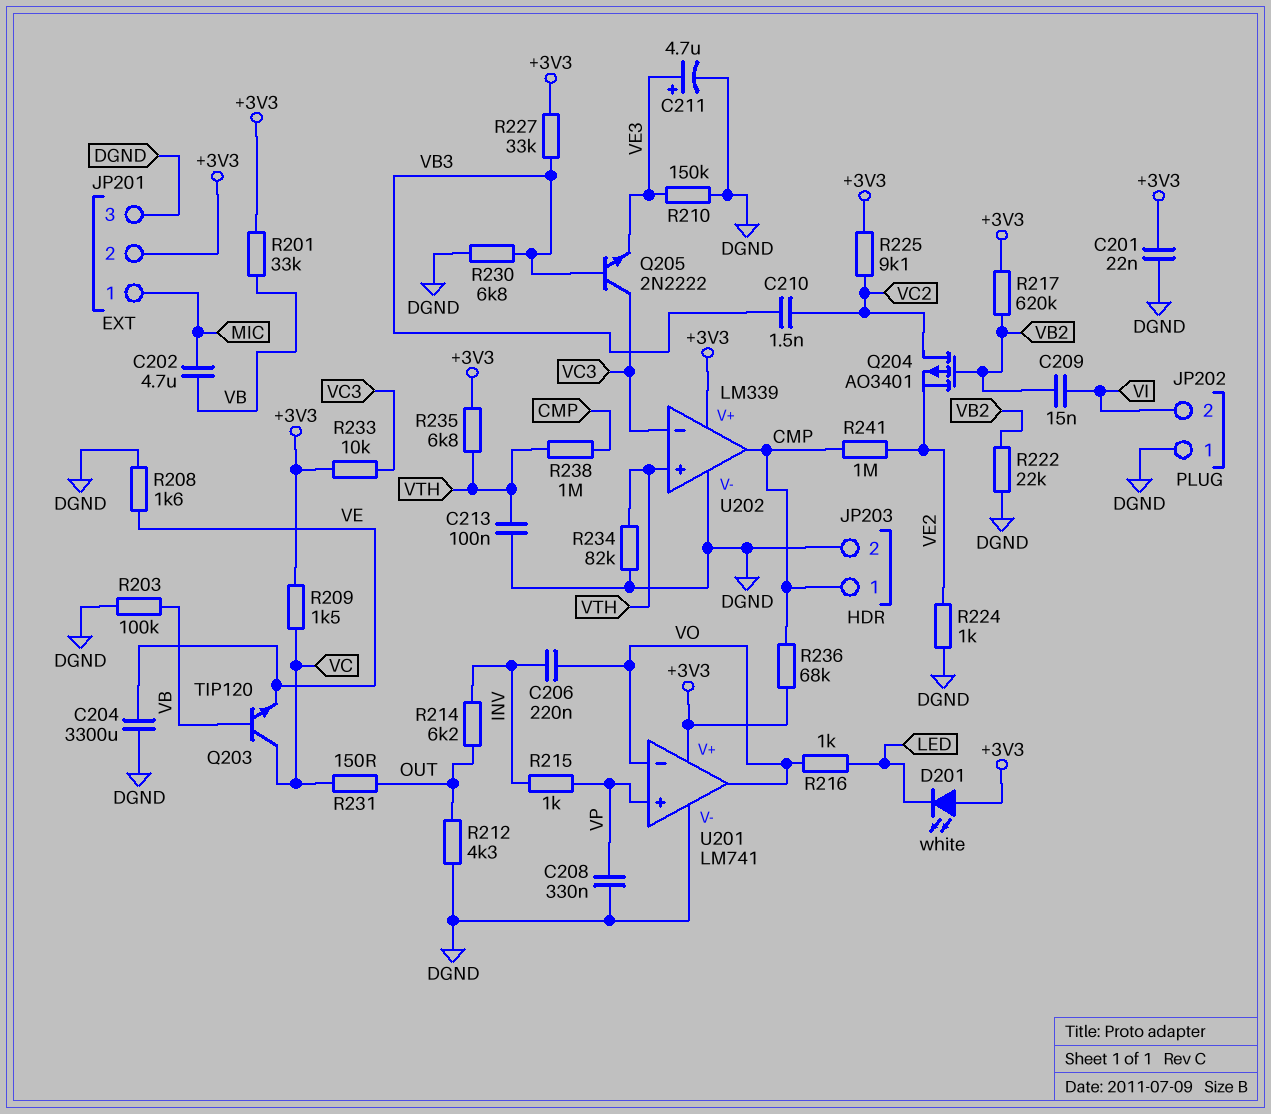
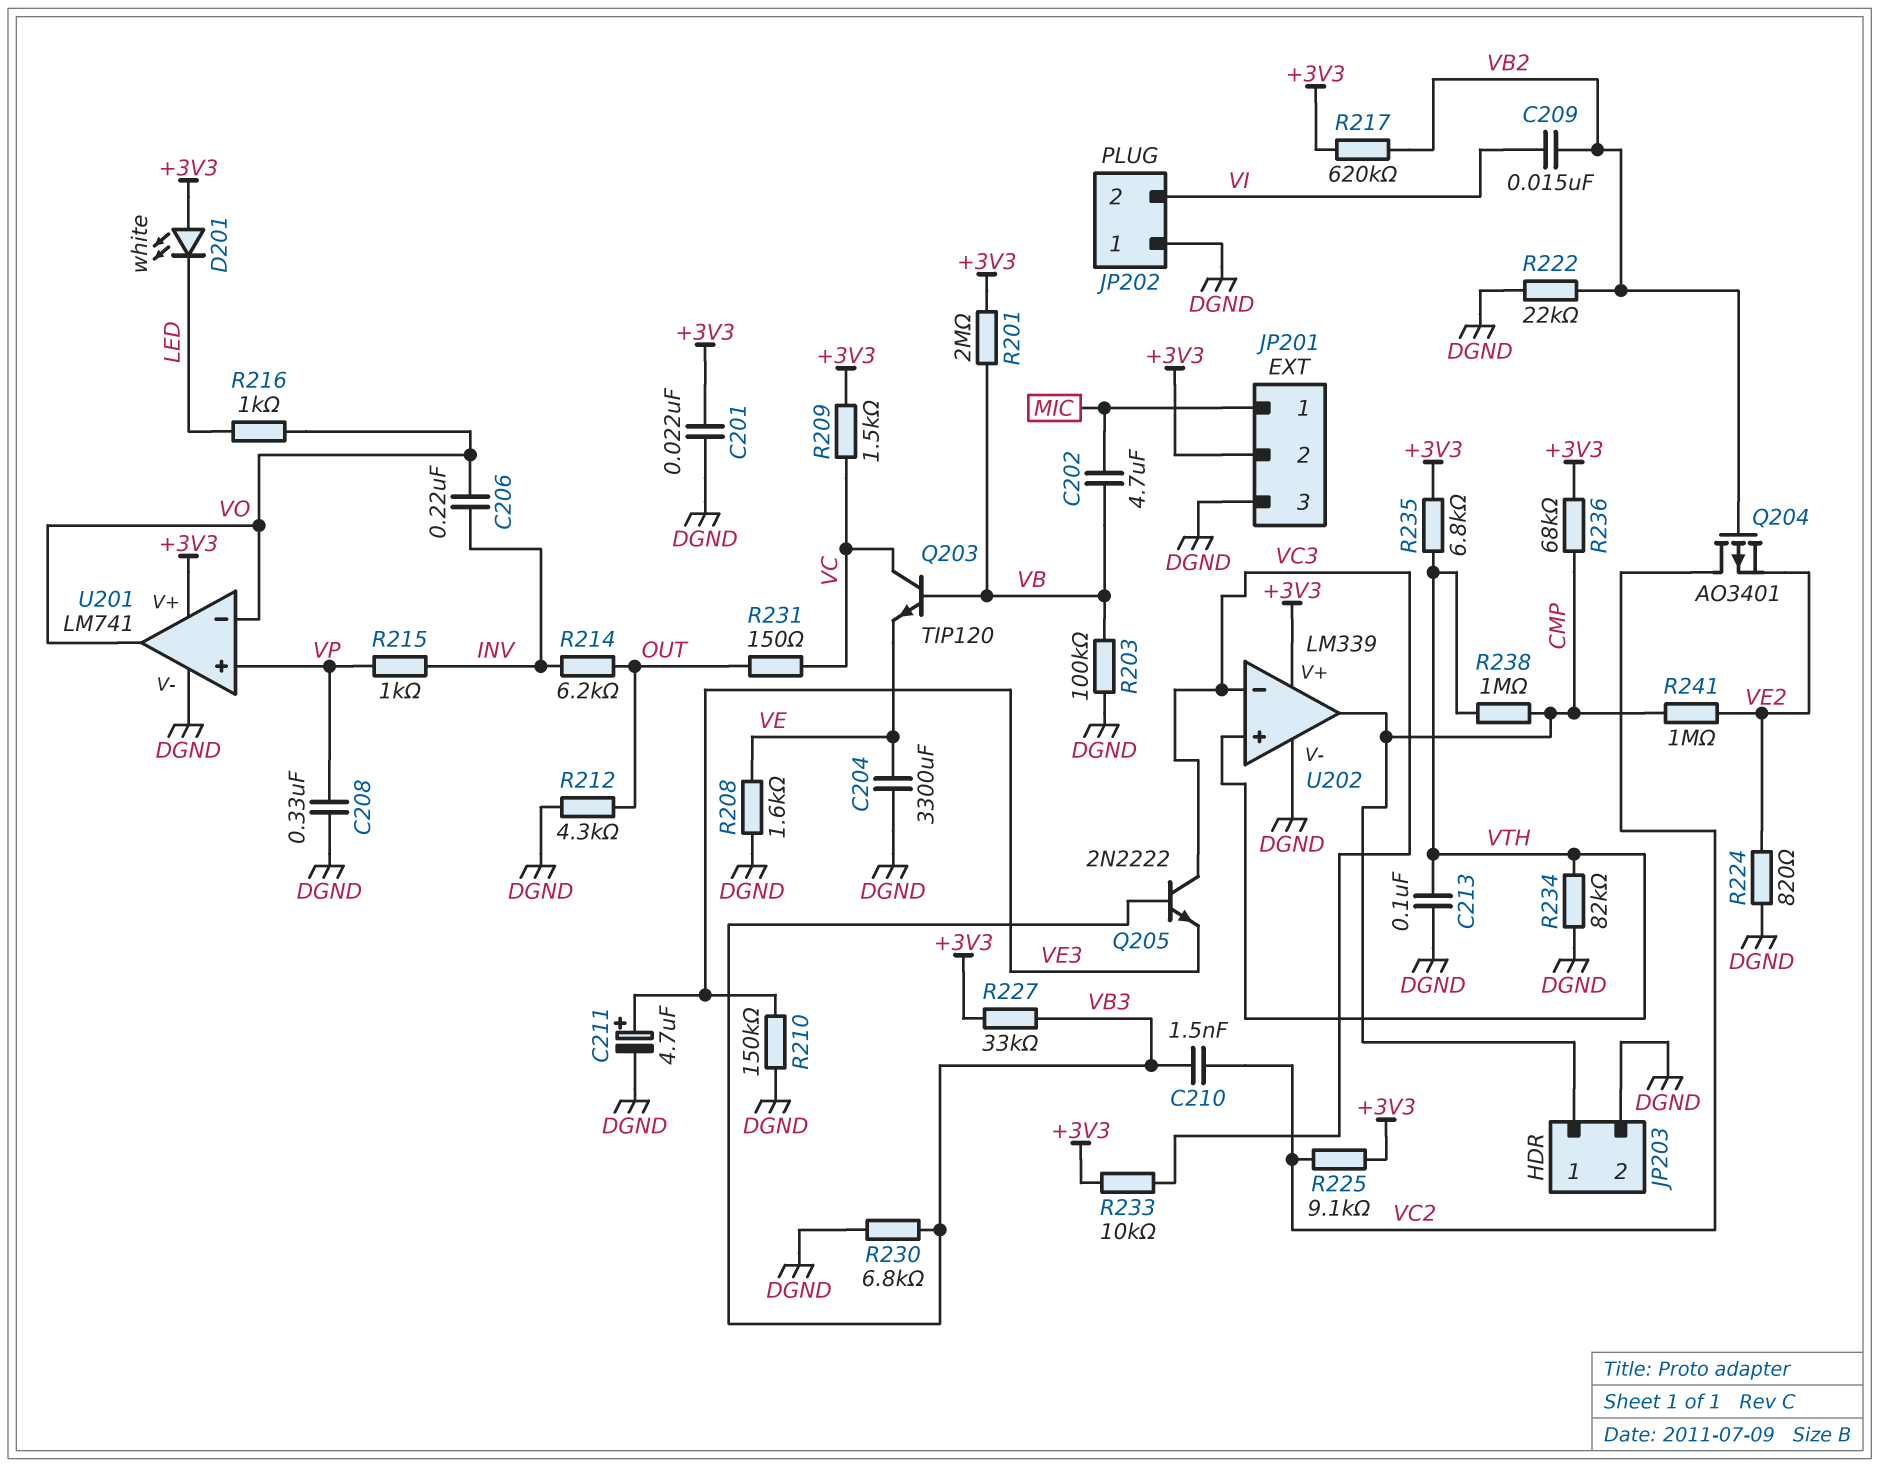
R201: 33k (+3V3, VB) -> 2M (+3V3, VB)
R224: 1k (DGND, VE2) -> 820 (DGND, VE2)

